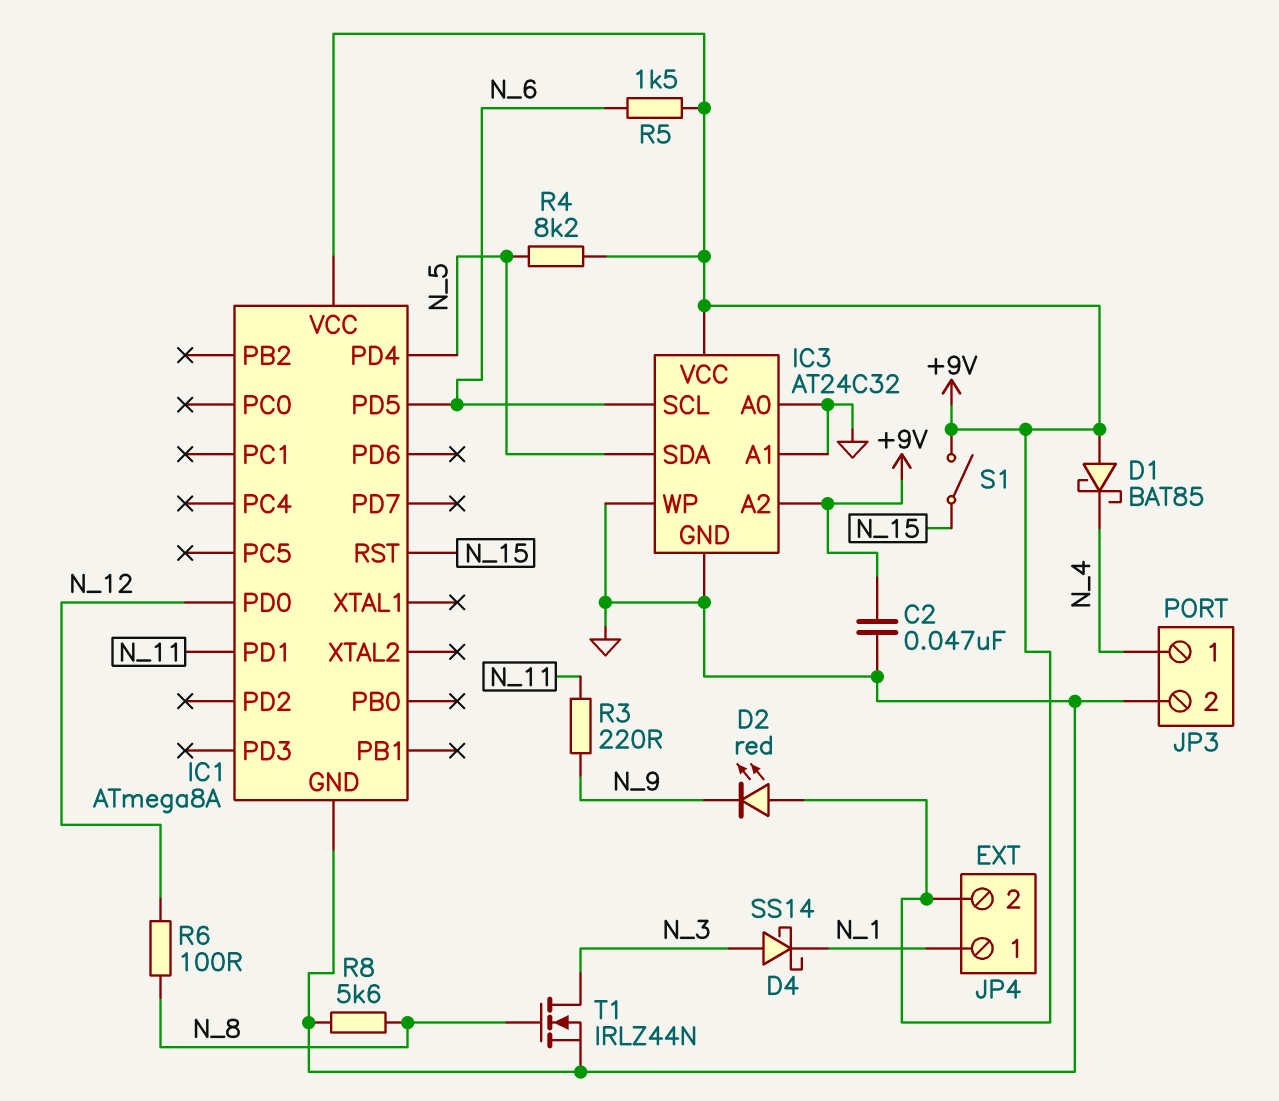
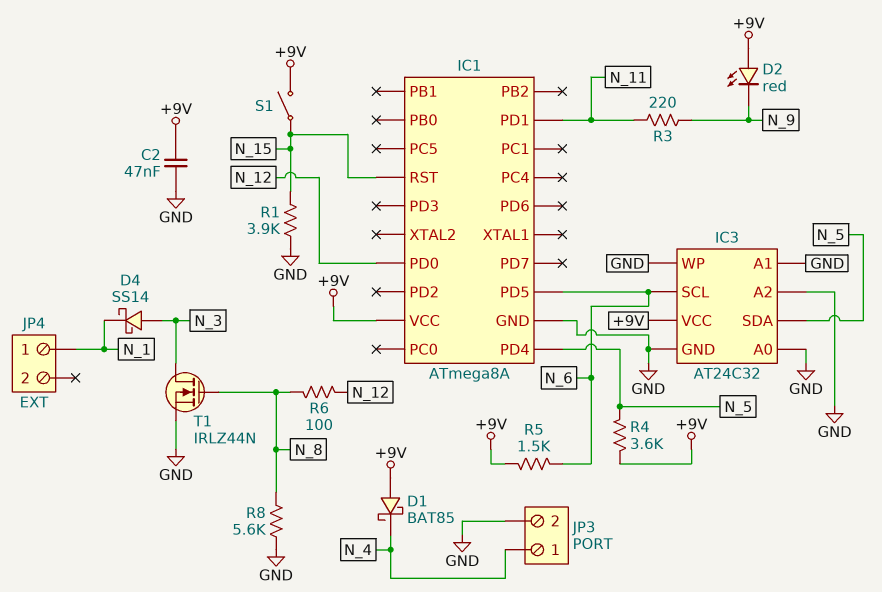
IC3 pin A2: +9V -> GND
JP4 pin 2: +9V -> none
R1: none -> 3.9k (GND, N_15)
R4: 8.2k (+9V, N_5) -> 3.6k (+9V, N_5)

